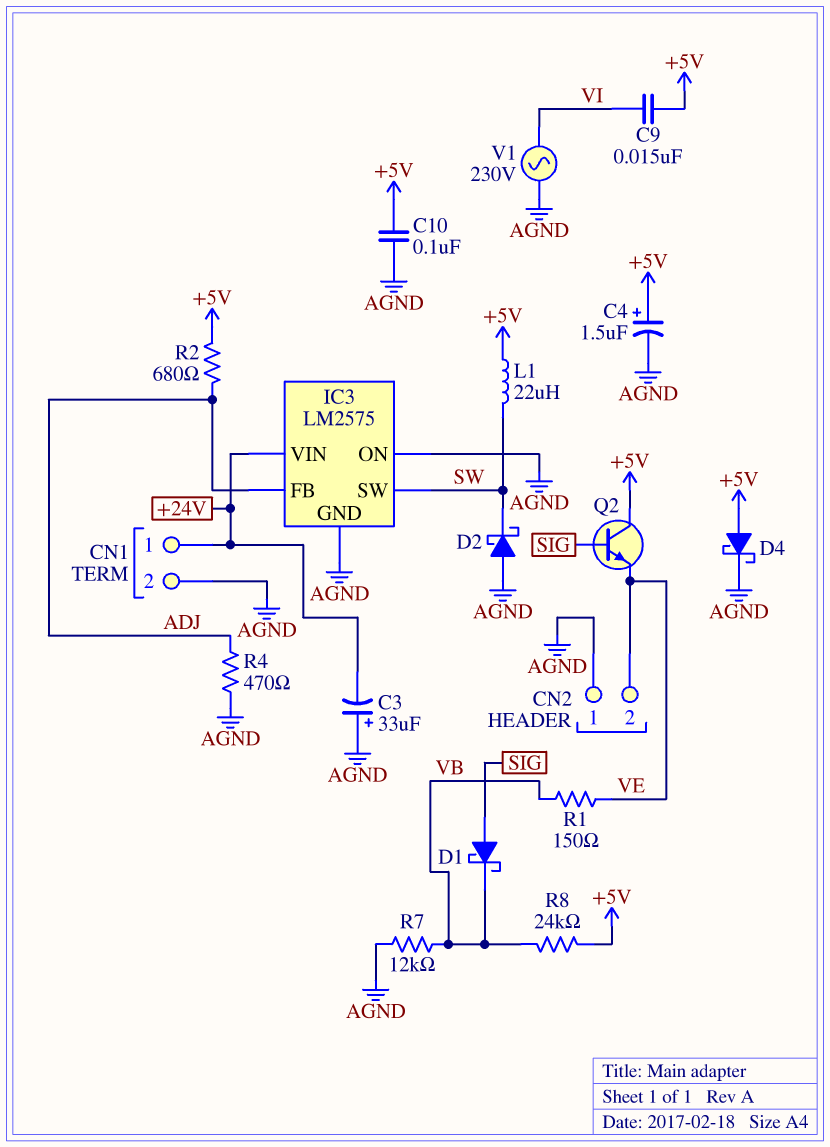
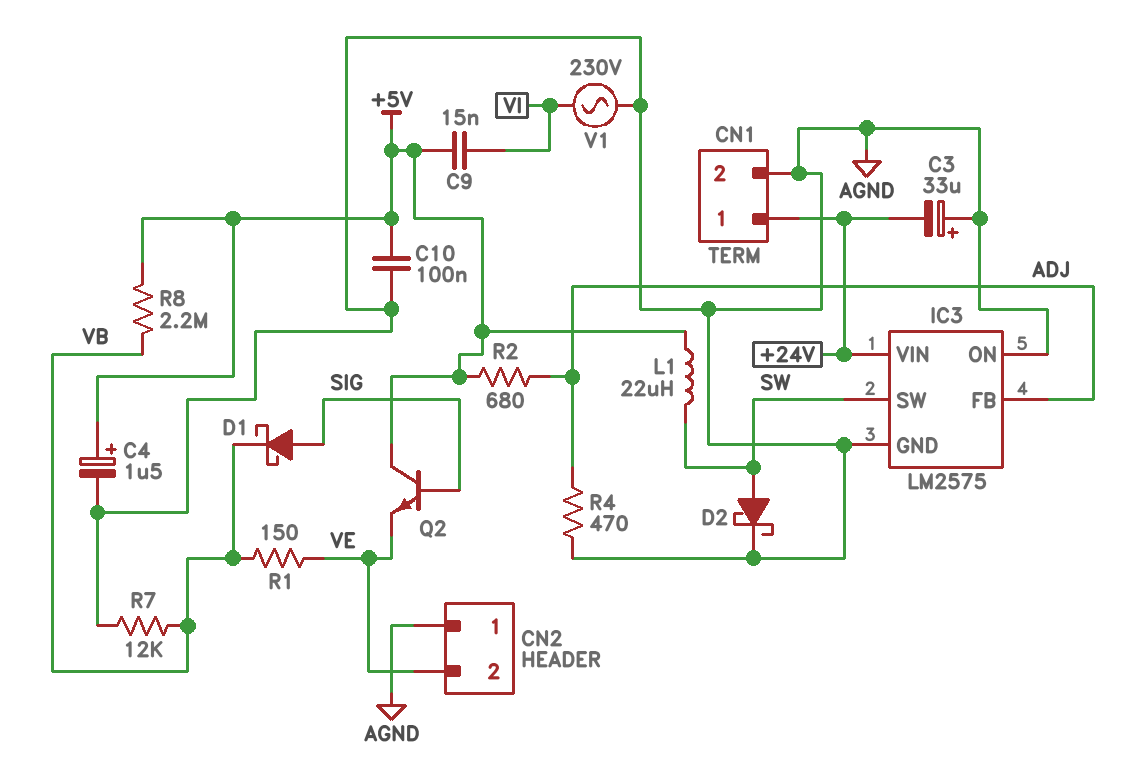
D2: schottky (A AGND, K SW) -> schottky (A SW, K AGND)
D4: schottky (A +5V, K AGND) -> none
R8: 24k (+5V, VB) -> 2.2M (+5V, VB)

